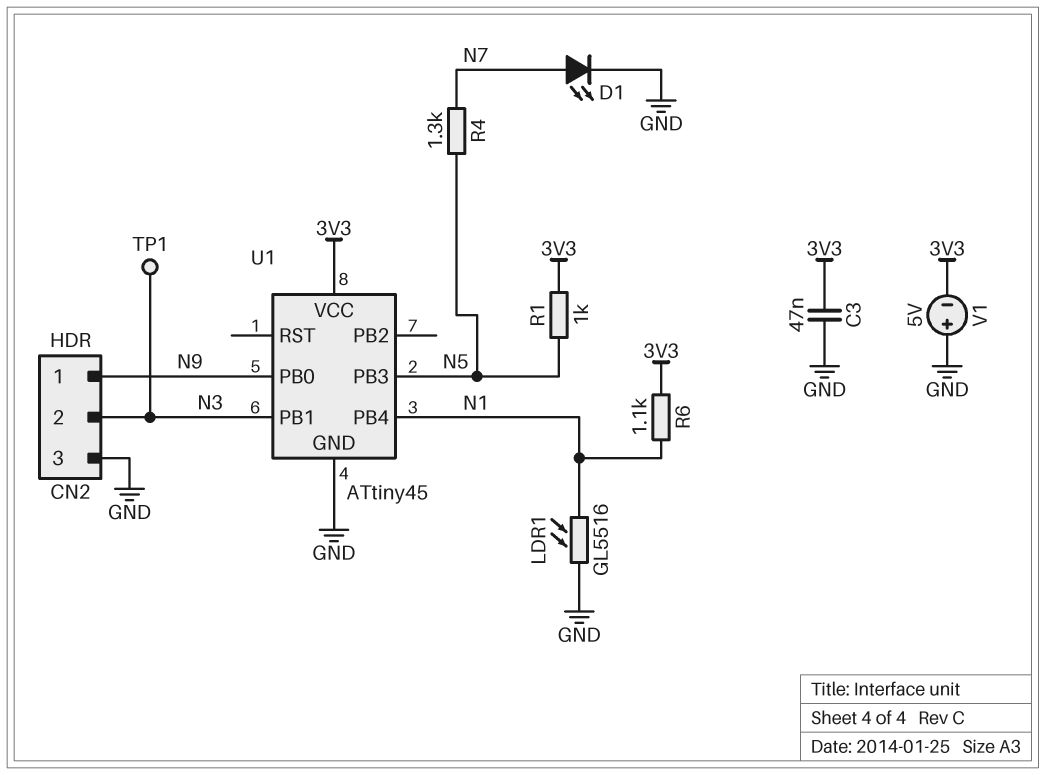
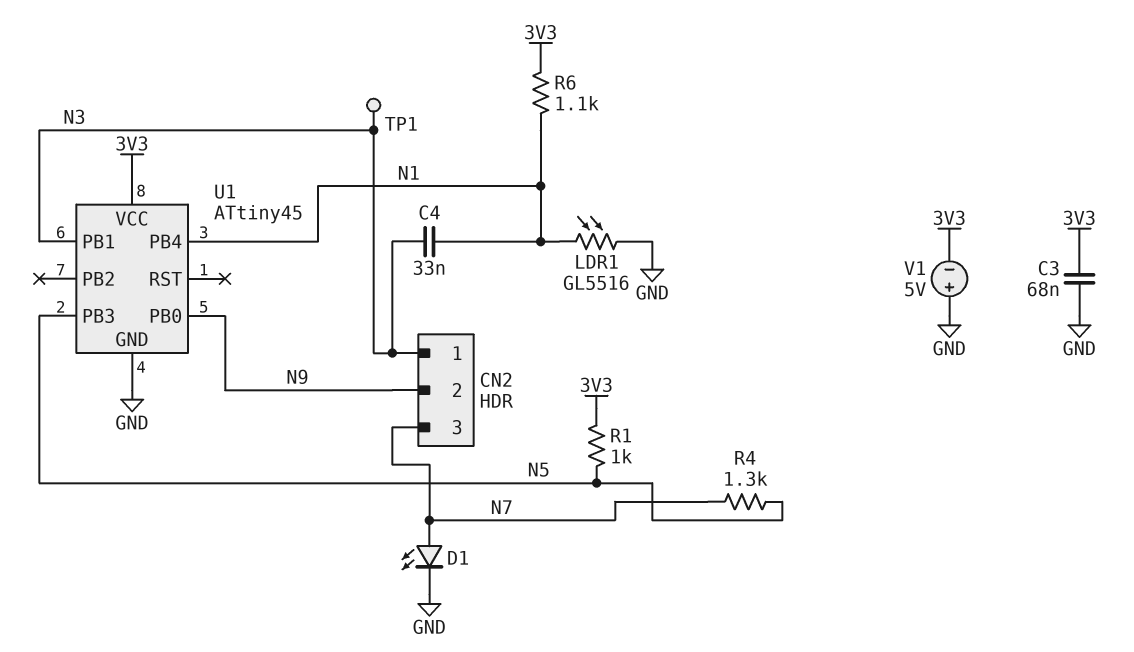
C3: 47nF (3V3, GND) -> 68nF (3V3, GND)
C4: none -> 33nF (N1, N3)
CN2 pin 1: N9 -> N3
CN2 pin 2: N3 -> N9
CN2 pin 3: GND -> N7

